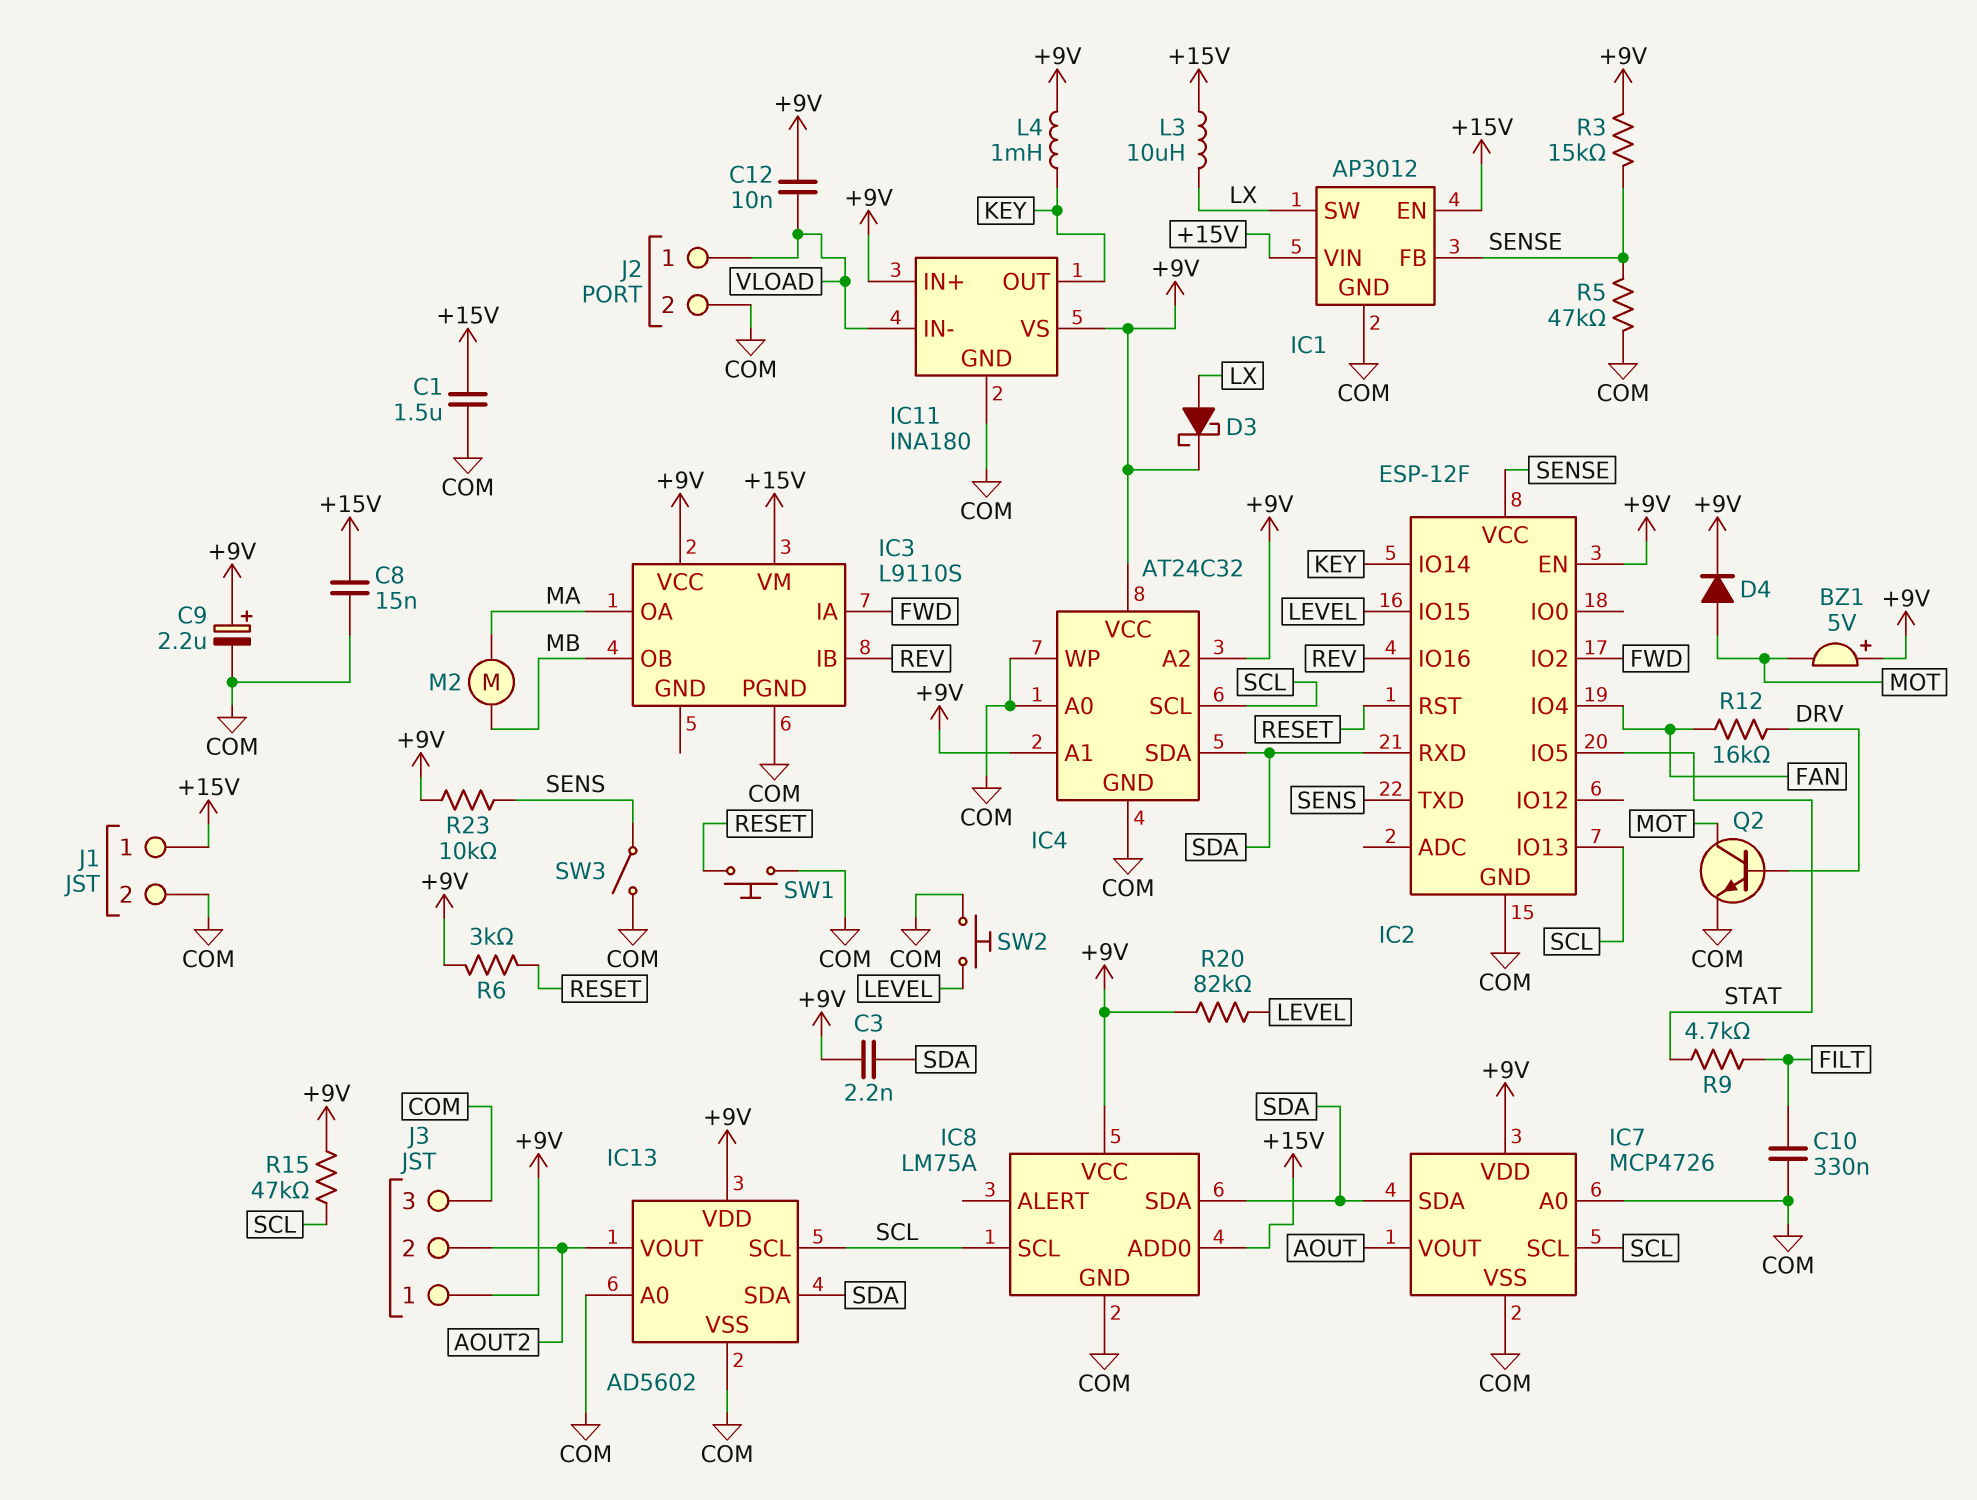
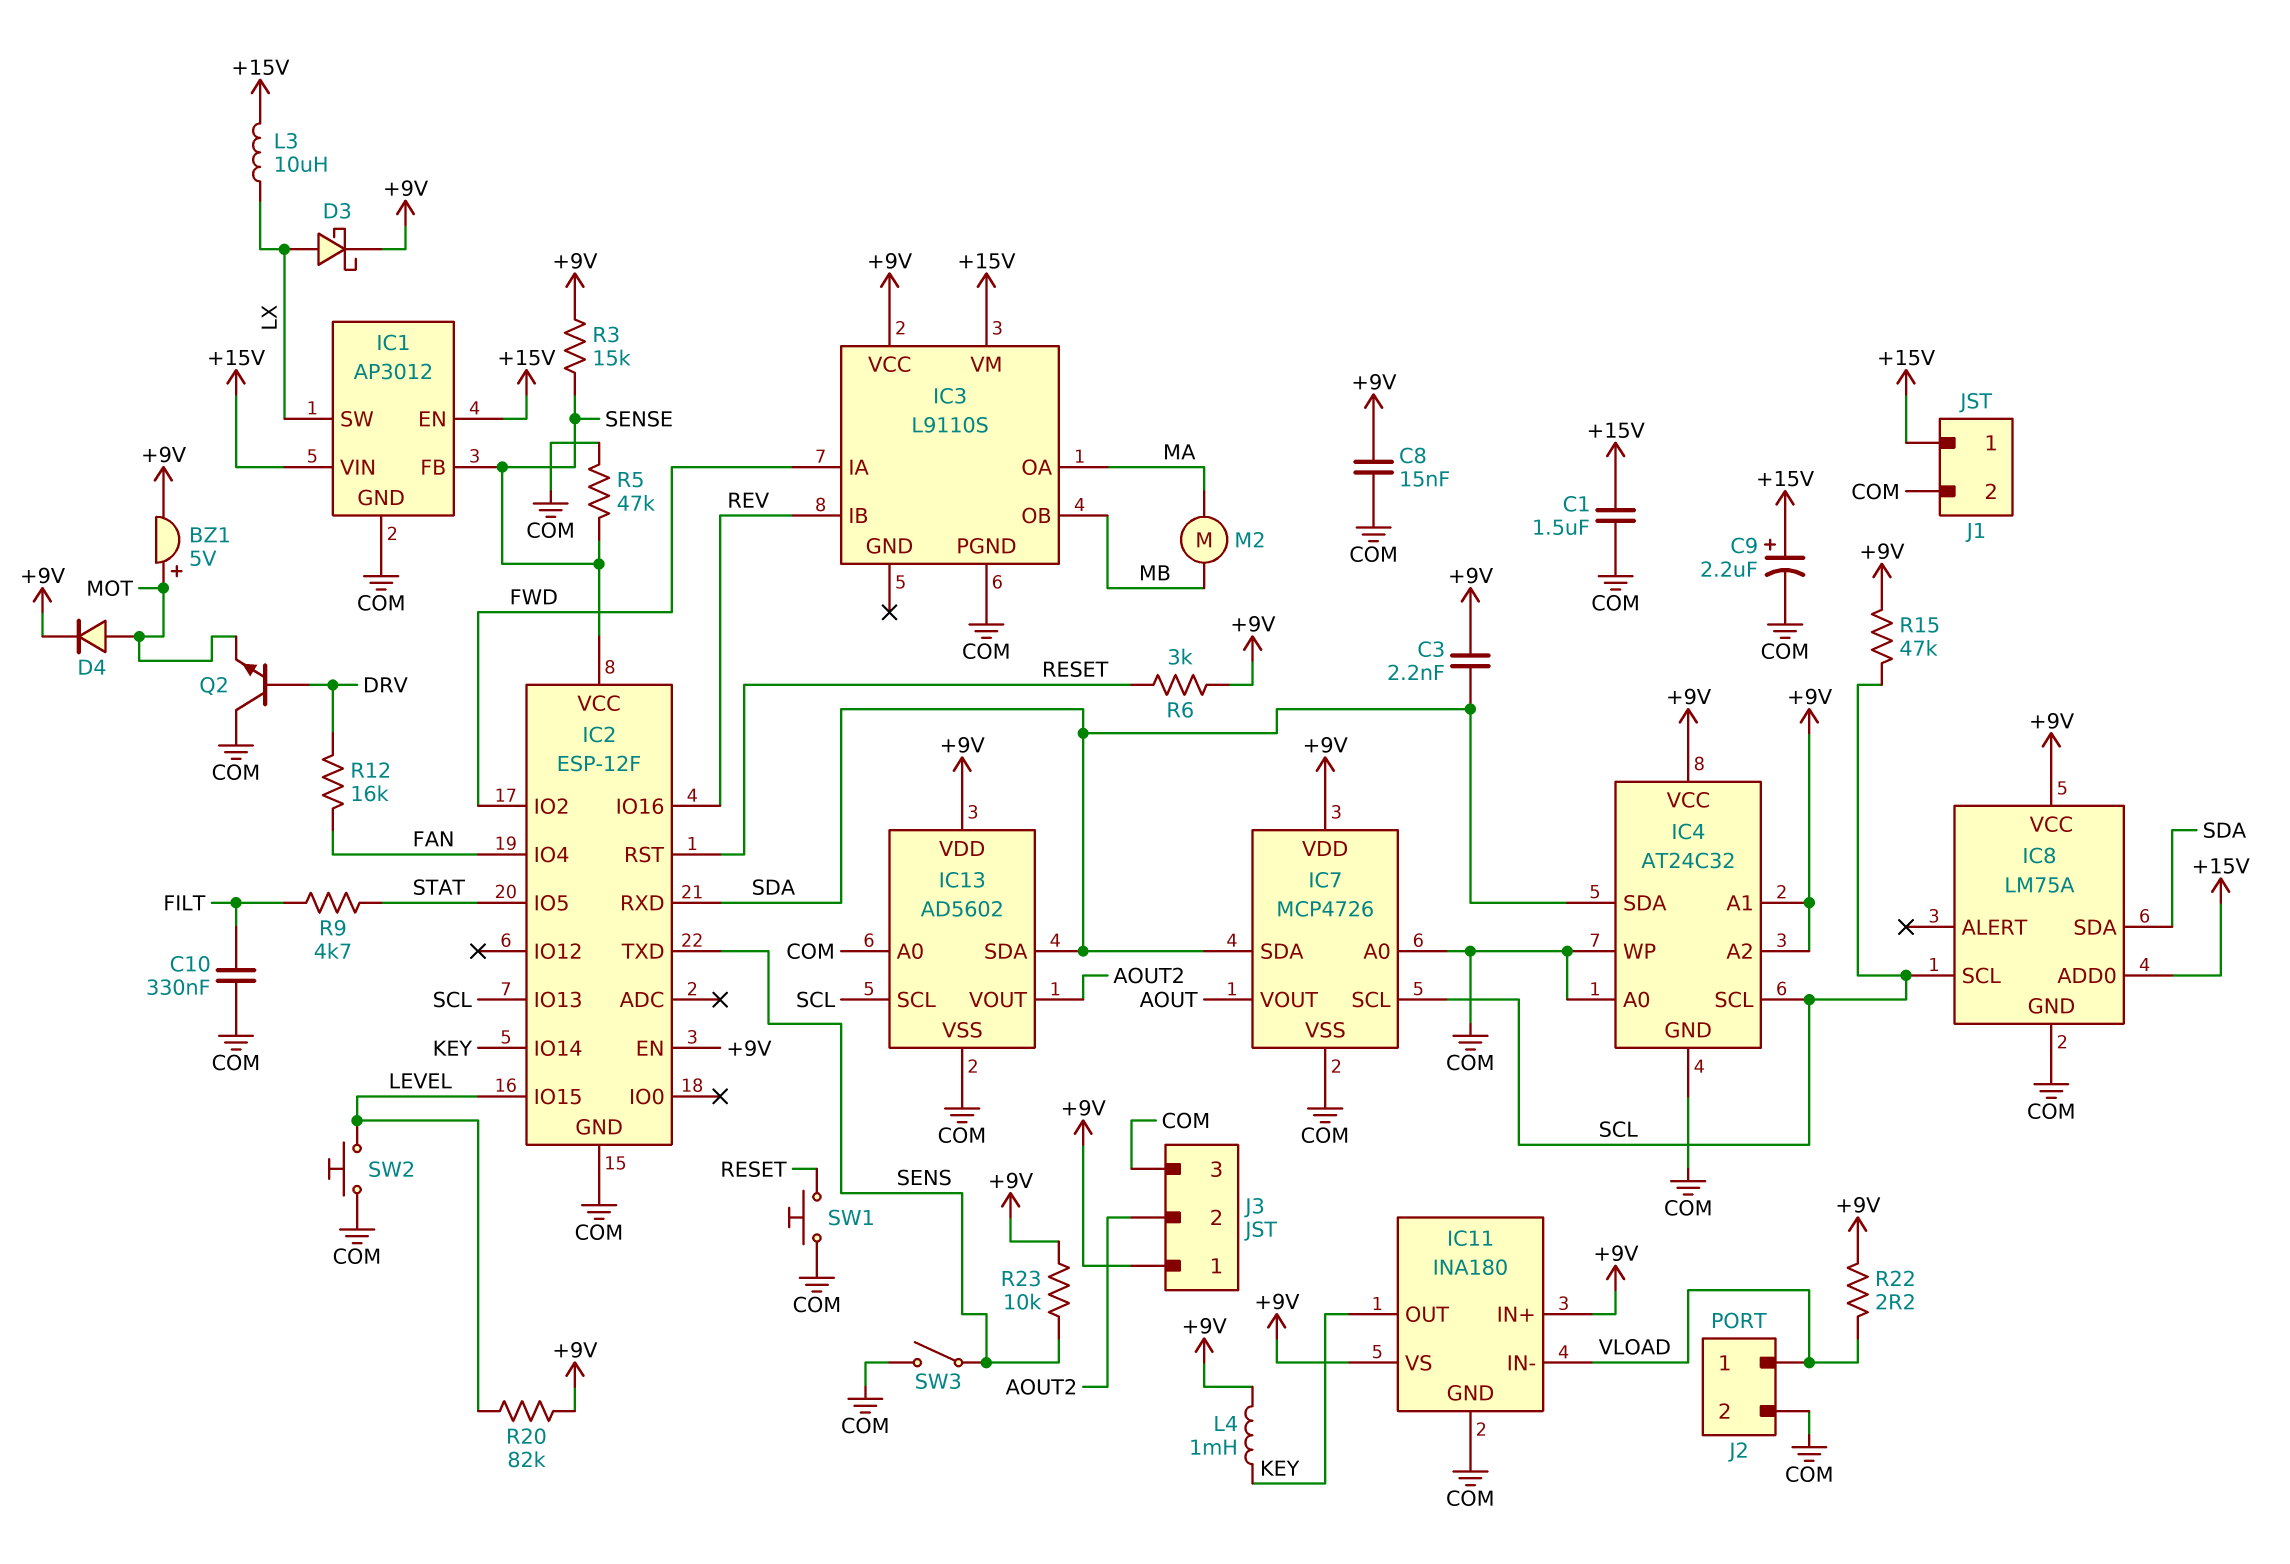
BZ1: buzzer 5V (plus +9V, minus MOT) -> buzzer 5V (plus MOT, minus +9V)
C8: 15nF (+15V, COM) -> 15nF (+9V, COM)
C9: 2.2uF (plus +9V, minus COM) -> 2.2uF (plus +15V, minus COM)
C12: 10nF (+9V, VLOAD) -> none
Q2: NPN (B DRV, C MOT, E COM) -> NPN (B DRV, C COM, E MOT)
R22: none -> 2.2 (+9V, VLOAD)

